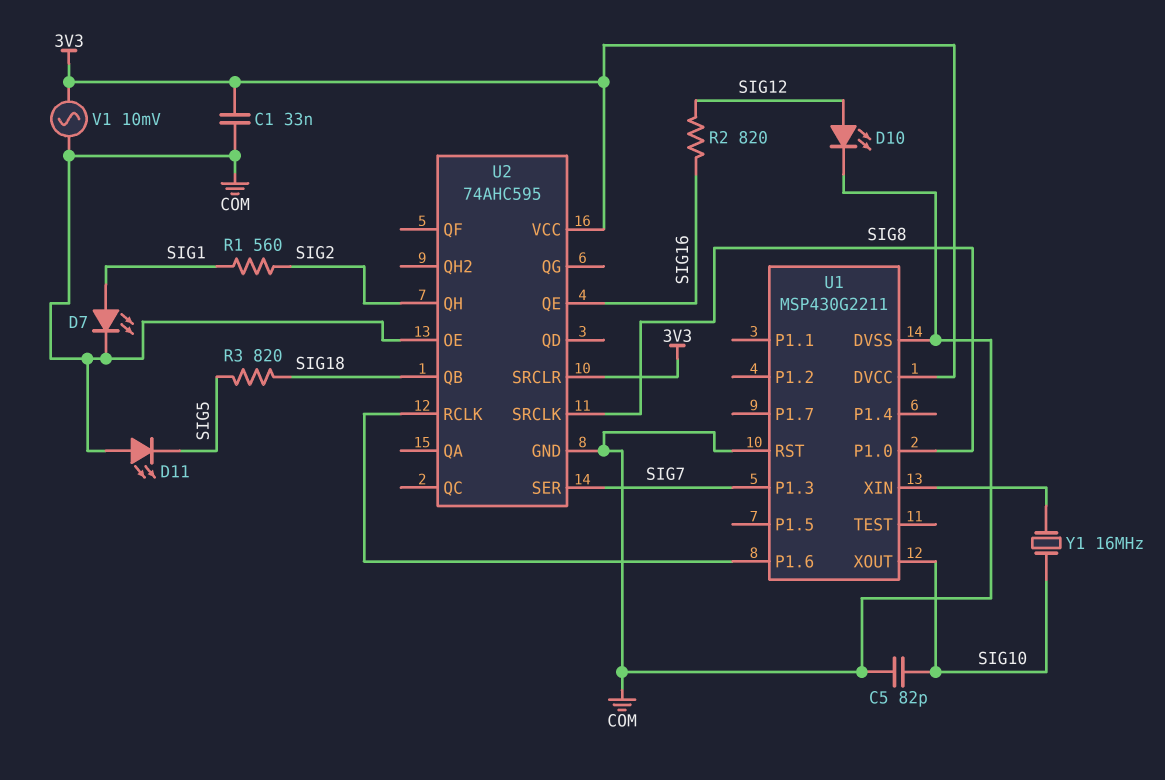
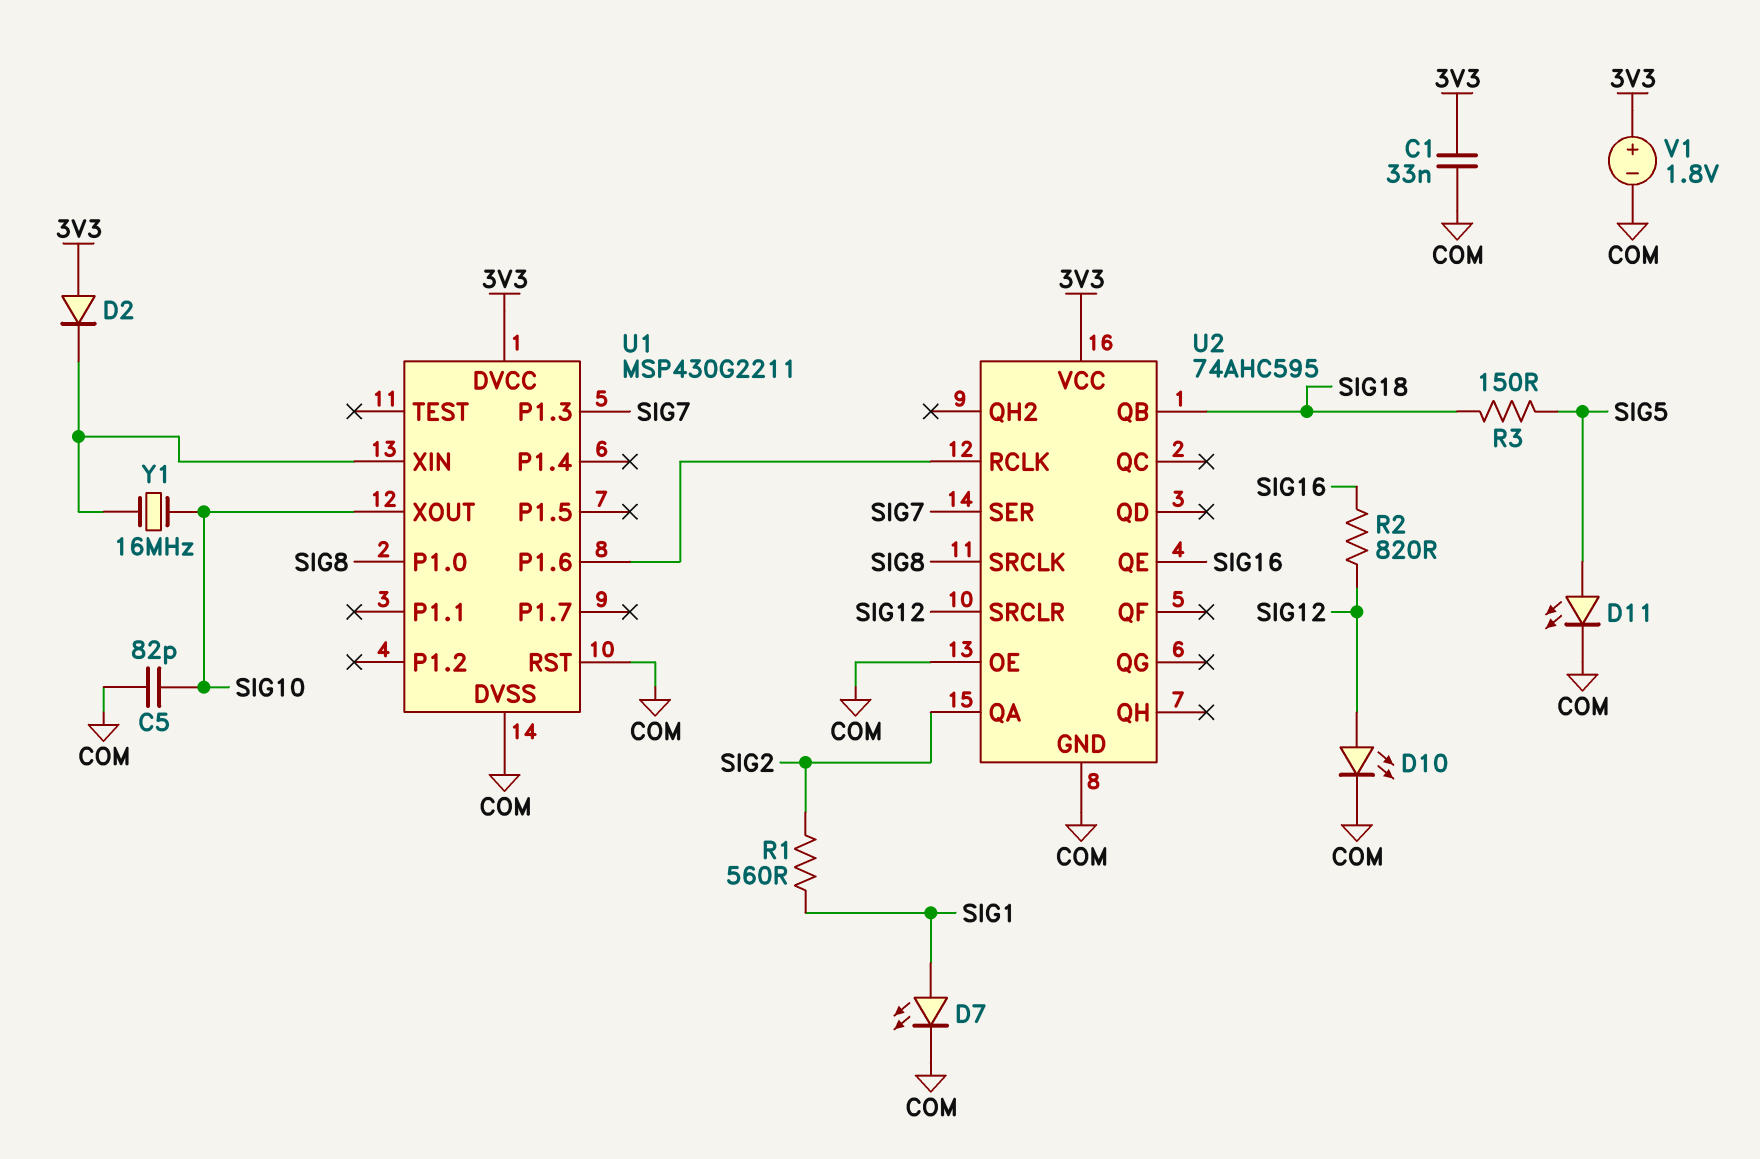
D2: none -> diode (A 3V3, K U1/XIN)
D11: LED (A COM, K SIG5) -> LED (A SIG5, K COM)
R3: 820 (SIG5, SIG18) -> 150 (SIG5, SIG18)
U2 pin QA: none -> SIG2
U2 pin QH: SIG2 -> none
U2 pin SRCLR: 3V3 -> SIG12
V1: AC 10mV (3V3, COM) -> 1.8V (plus 3V3, minus COM)

